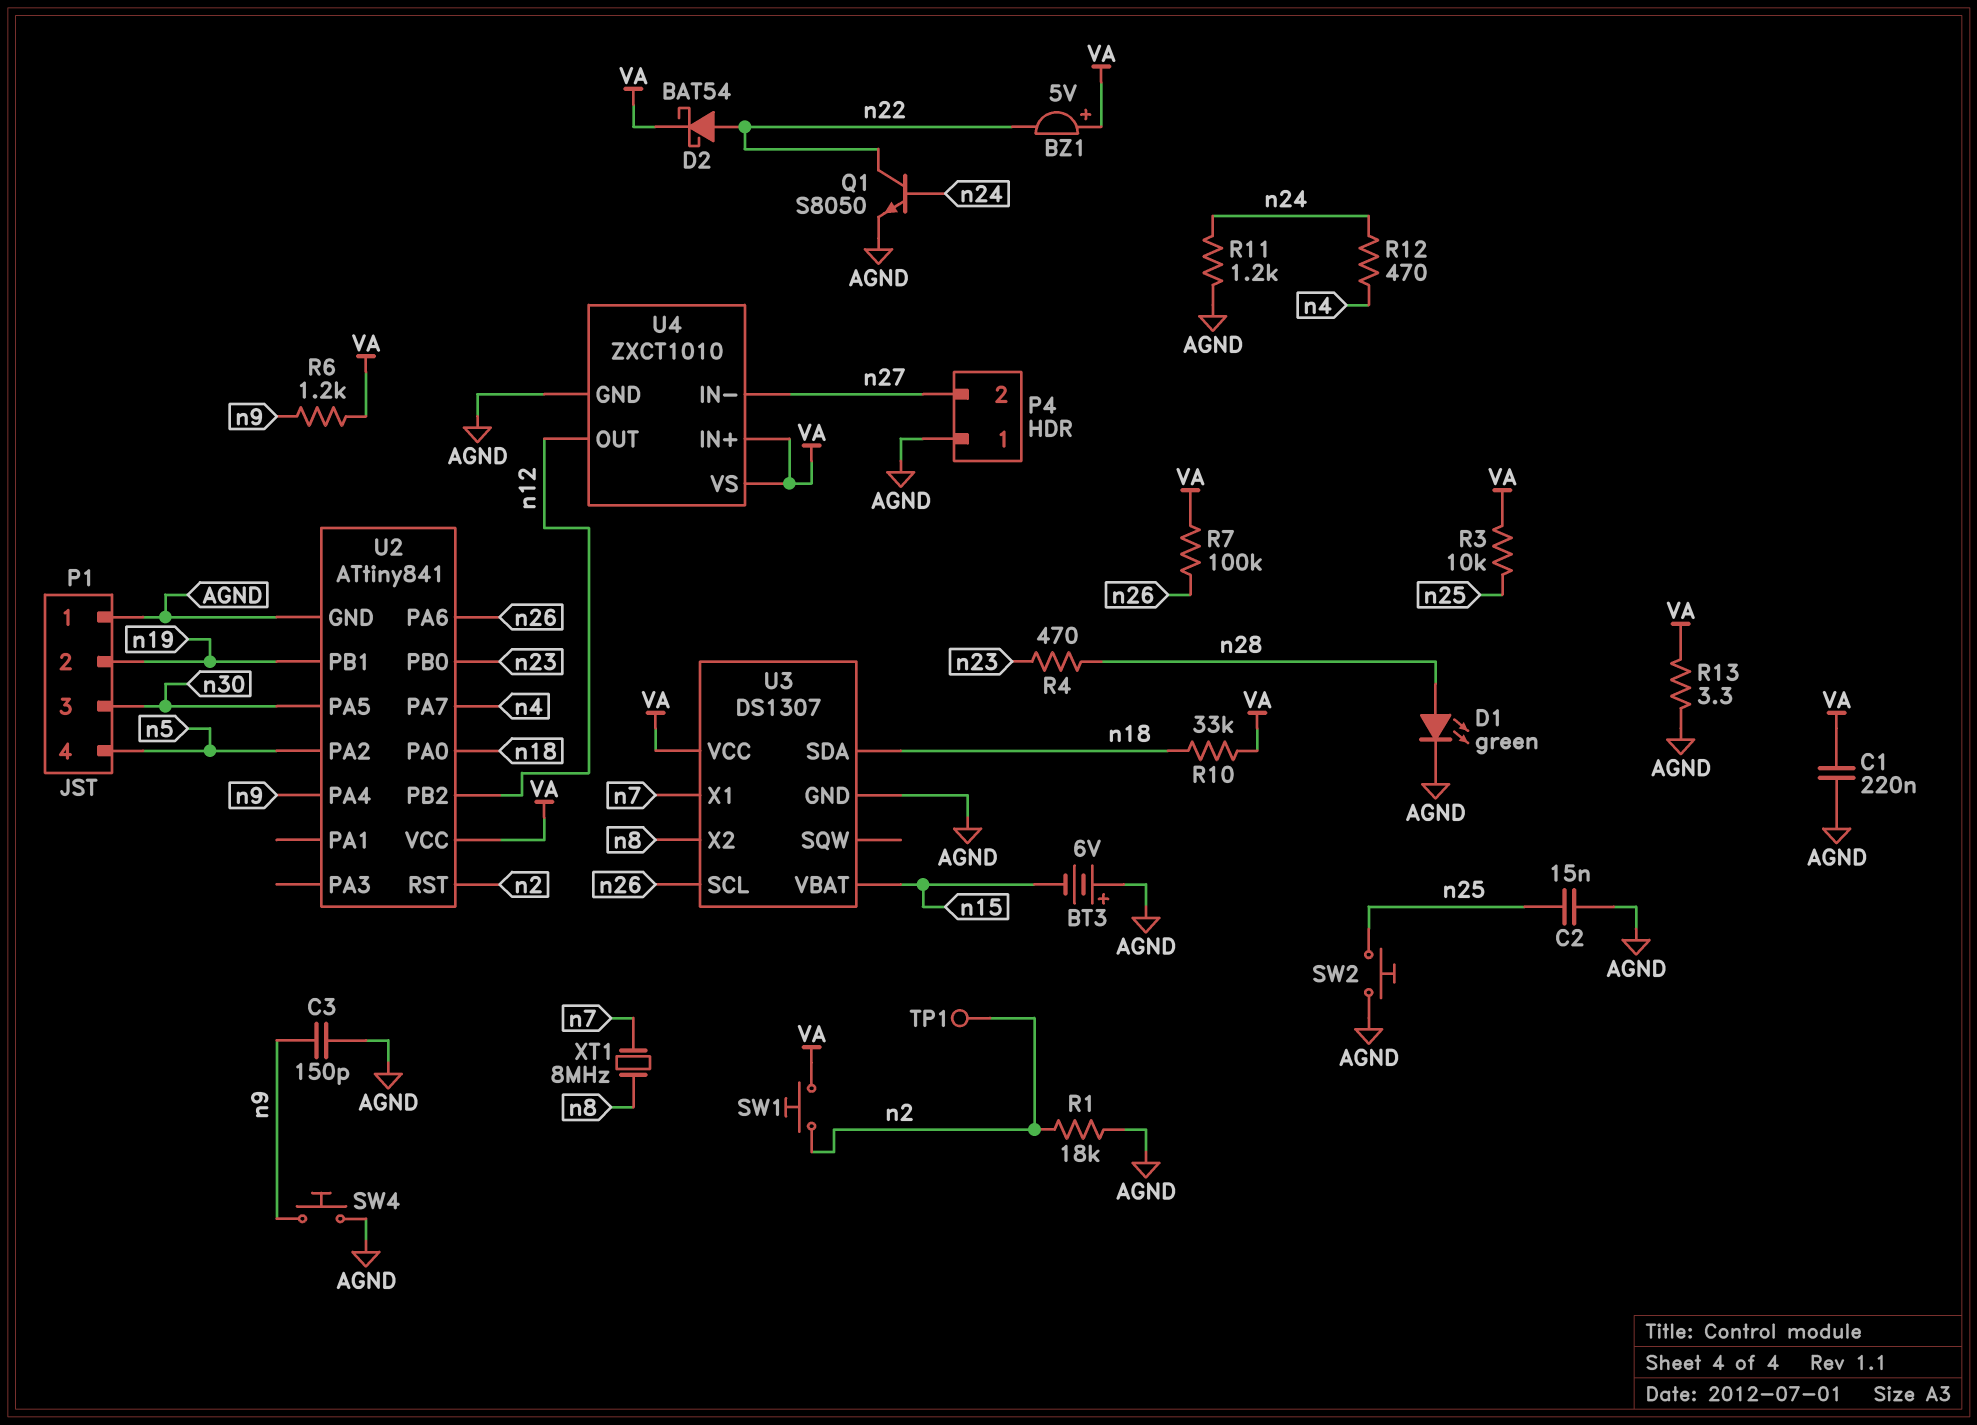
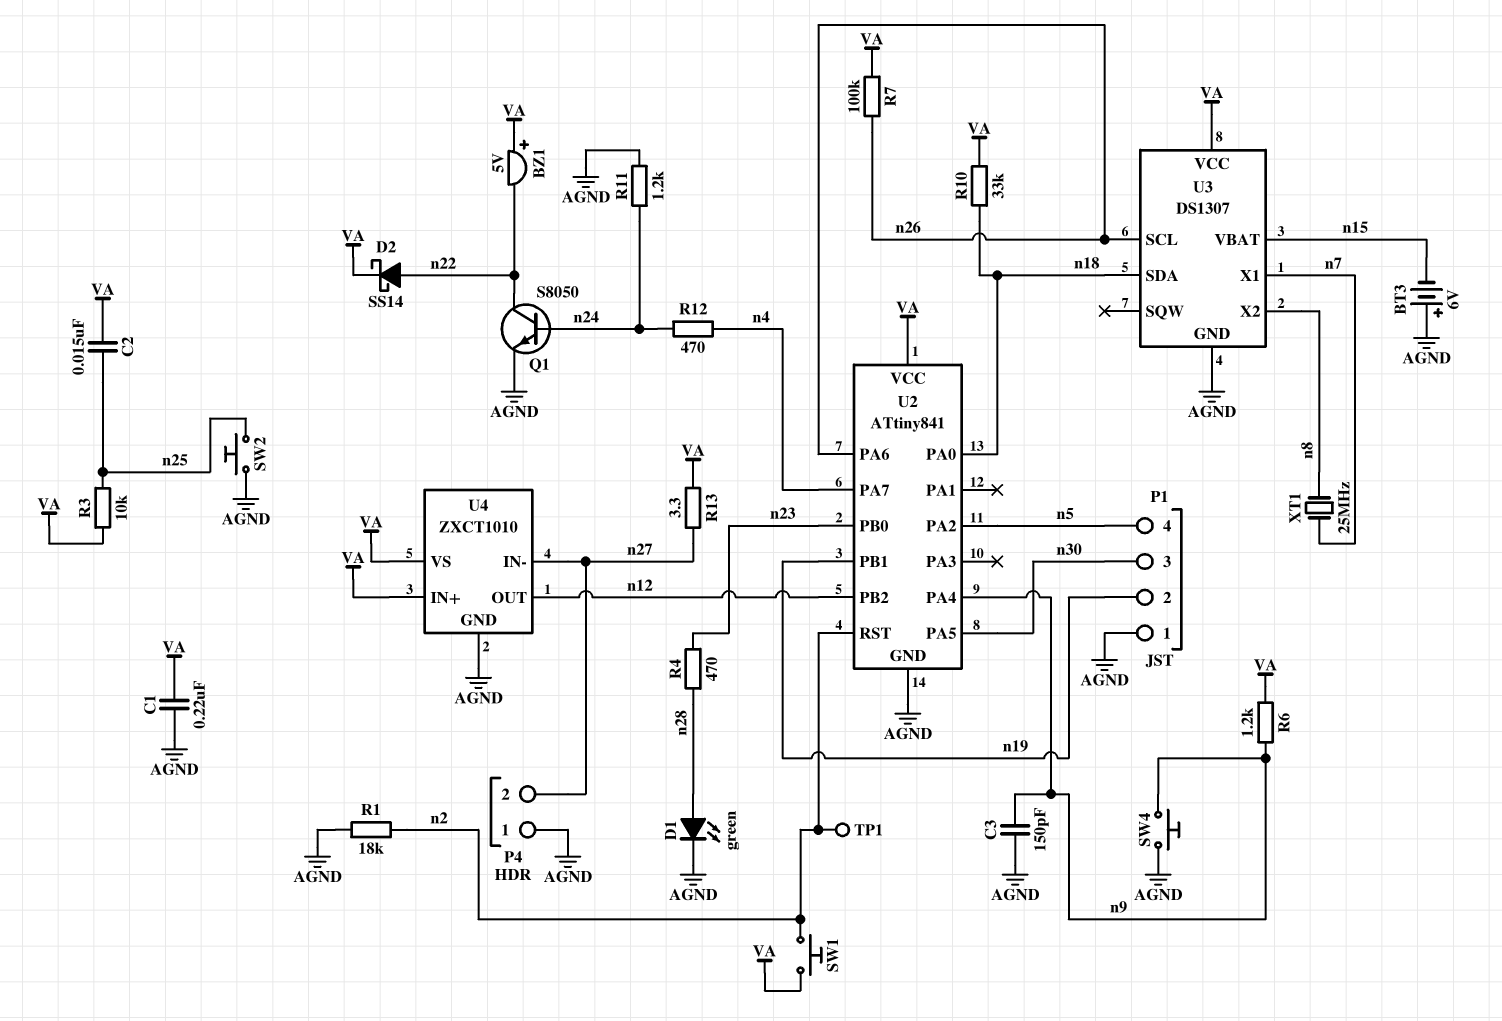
C2: 15nF (AGND, n25) -> 15nF (VA, n25)
D2: schottky BAT54 (A n22, K VA) -> schottky SS14 (A n22, K VA)
R13: 3.3 (AGND, VA) -> 3.3 (VA, n27)
XT1: 8MHz (n7, n8) -> 25MHz (n7, n8)

